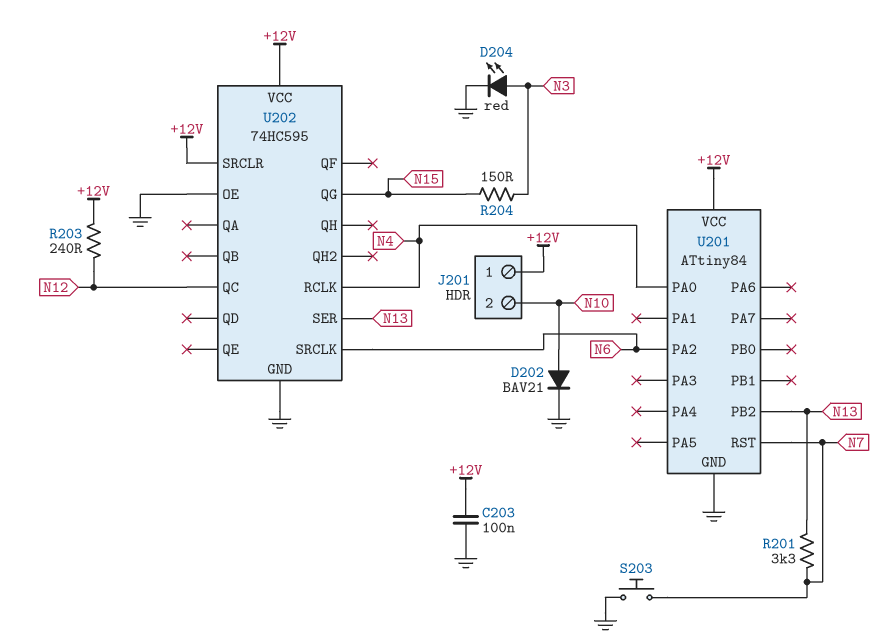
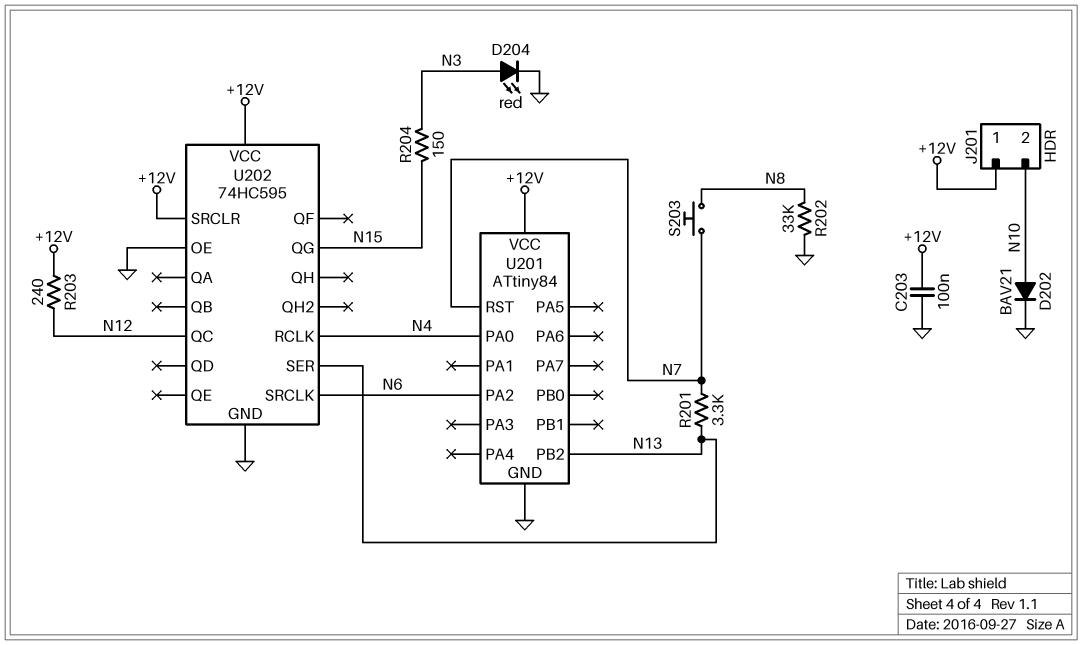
R202: none -> 33k (GND, N8)
S203: button (GND, N7) -> button (N7, N8)

